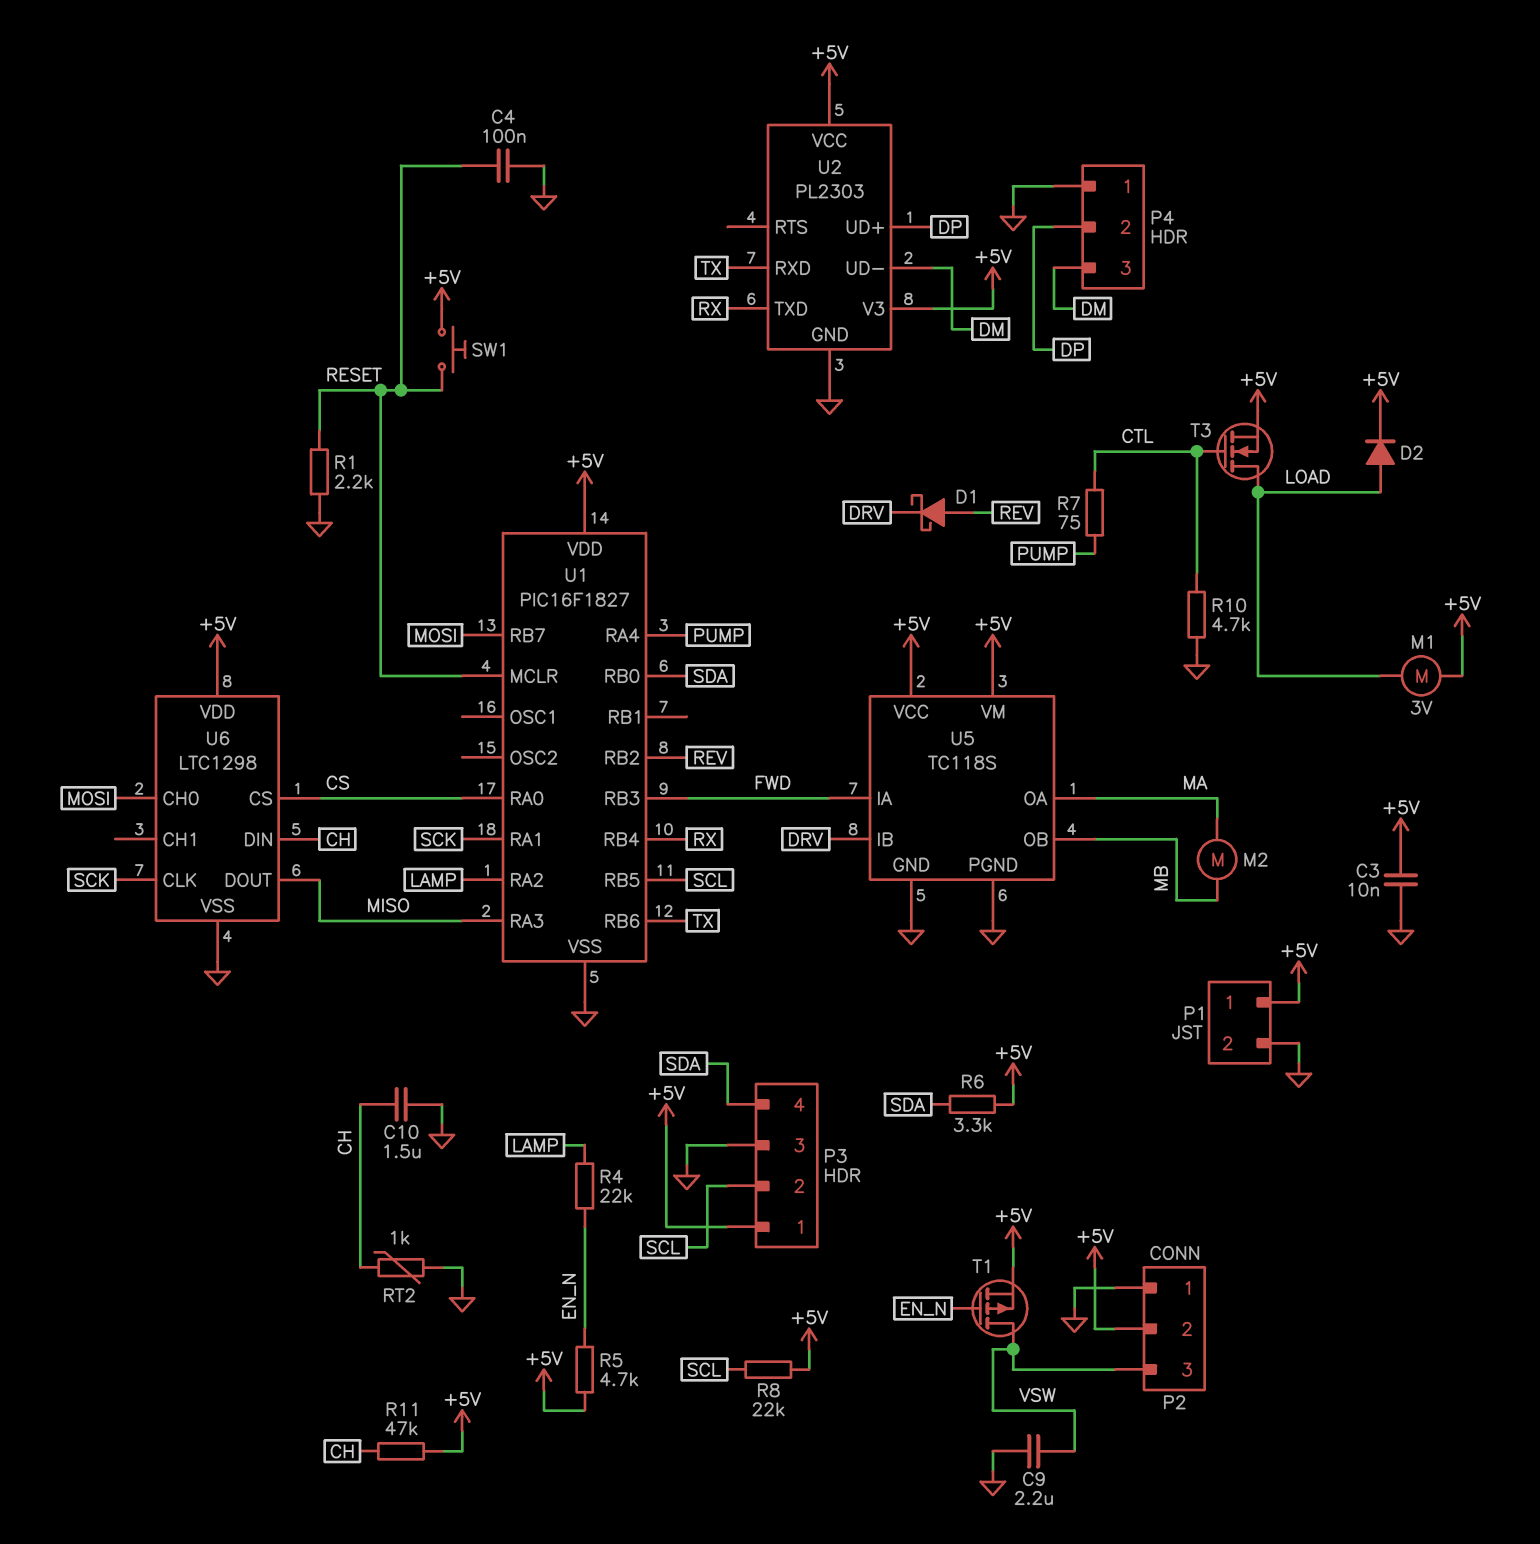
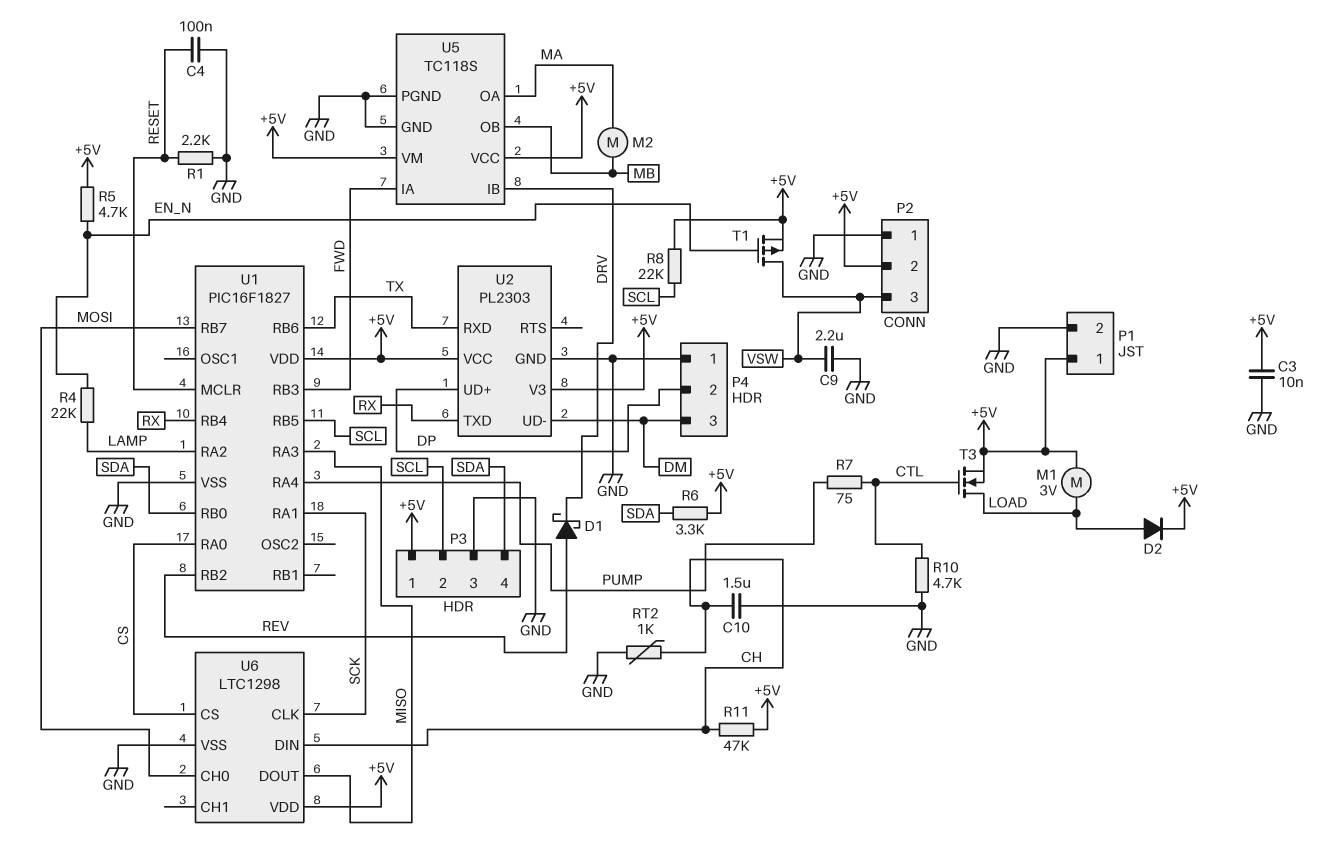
SW1: button (+5V, RESET) -> none

